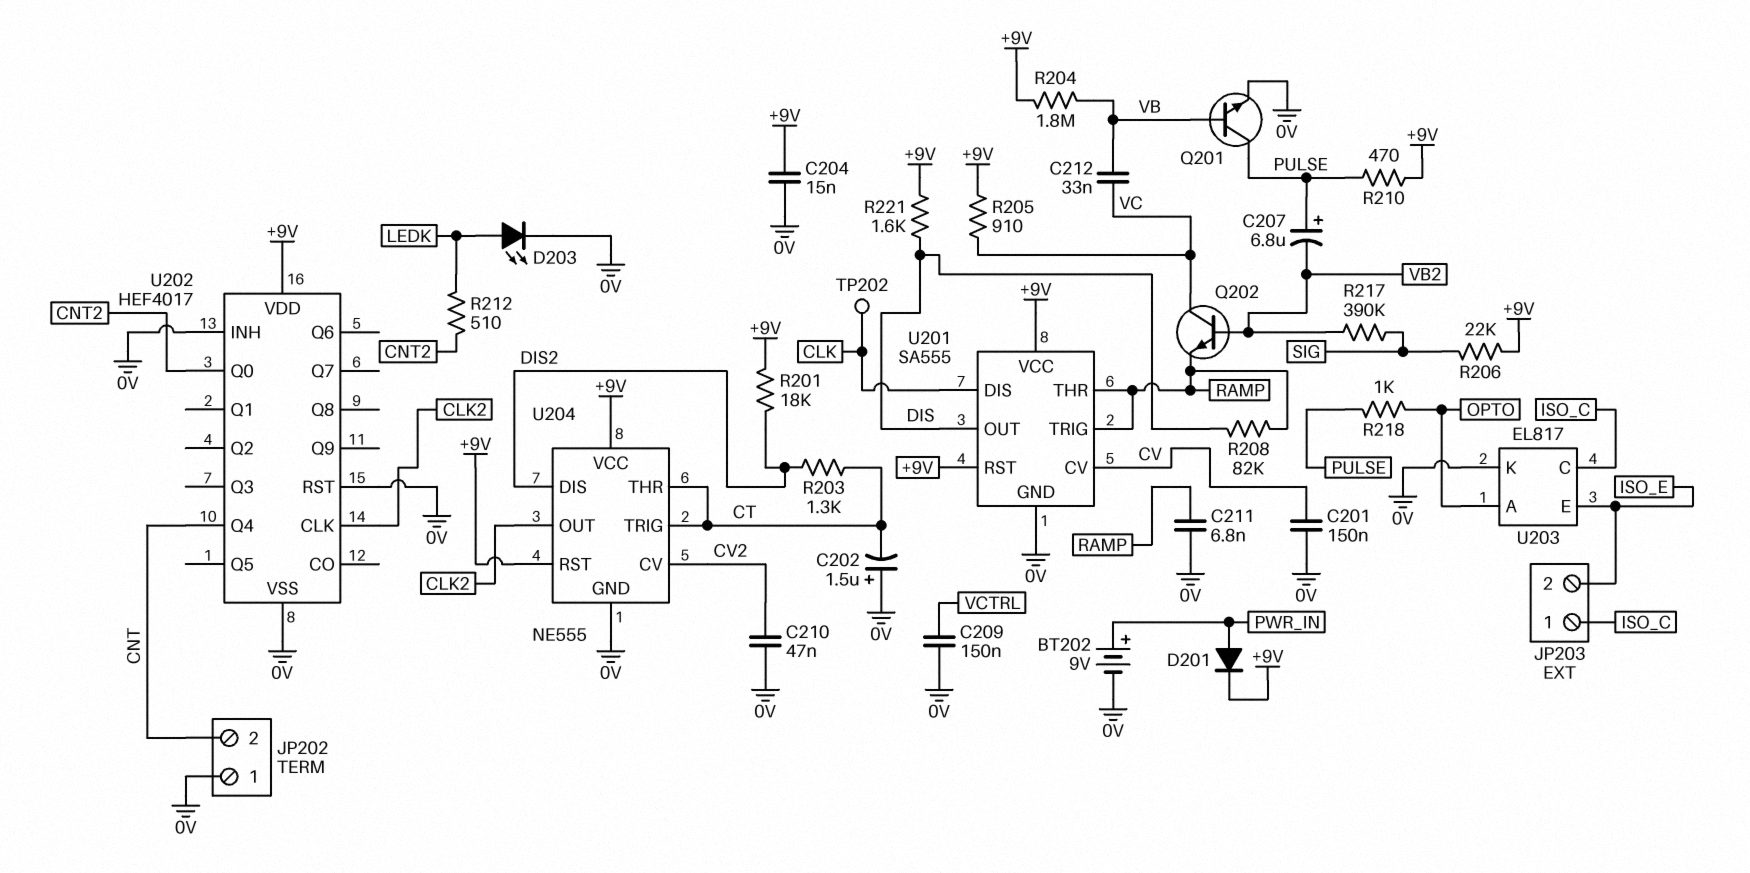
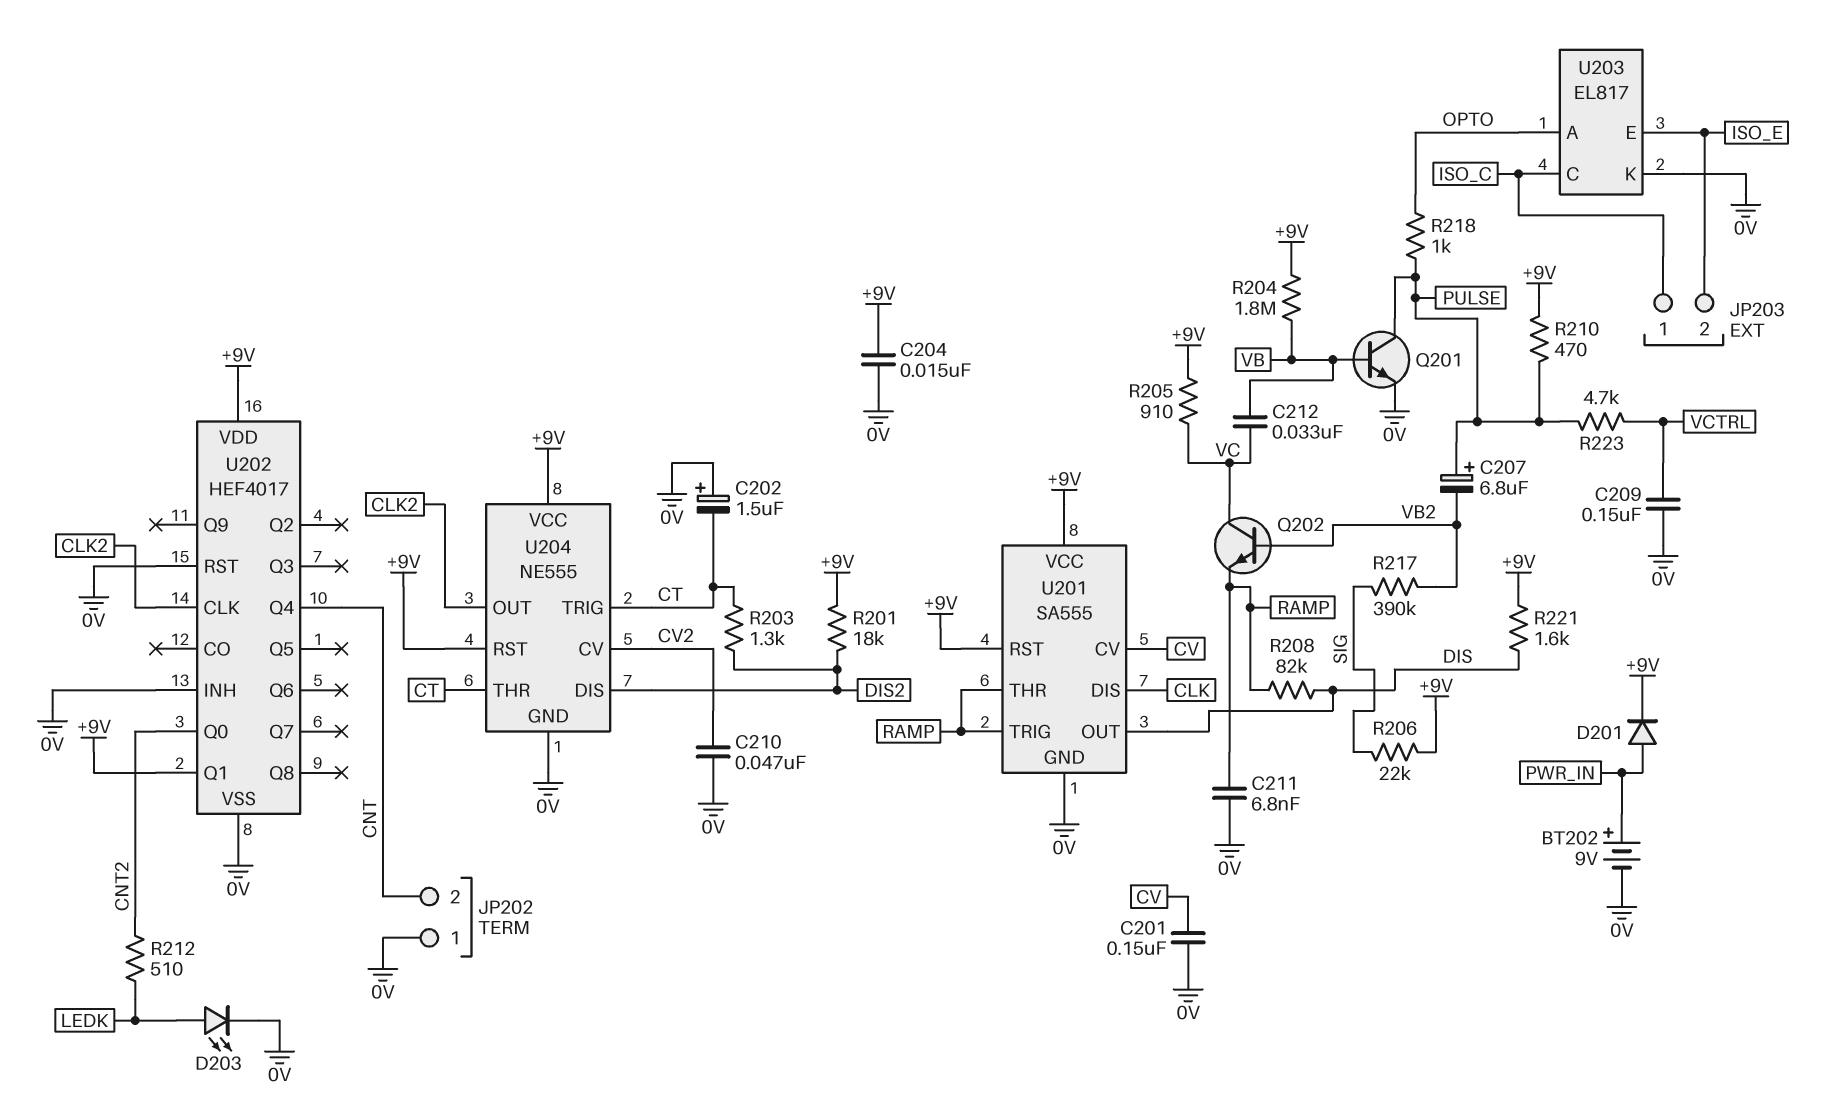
R223: none -> 4.7k (PULSE, VCTRL)
TP202: test point (CLK) -> none
U202 pin Q1: none -> +9V

